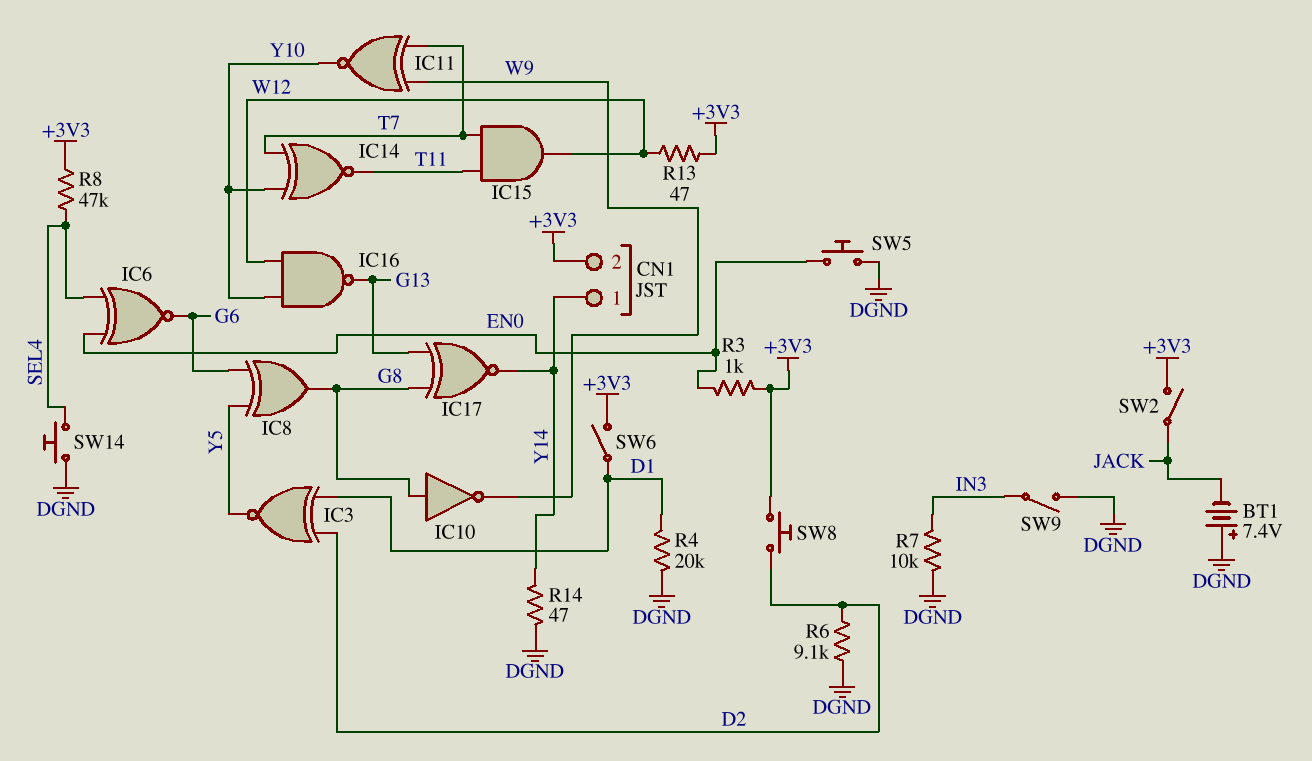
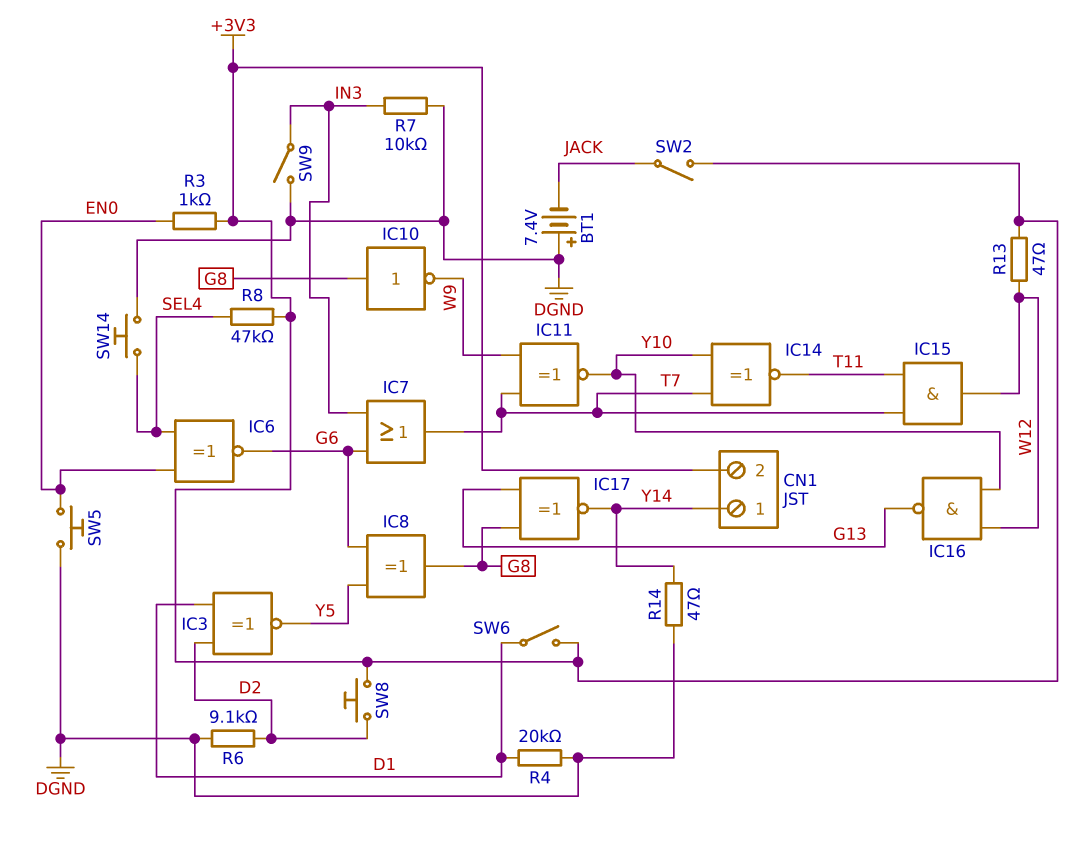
IC7: none -> OR (in G6, in IN3, out T7)

